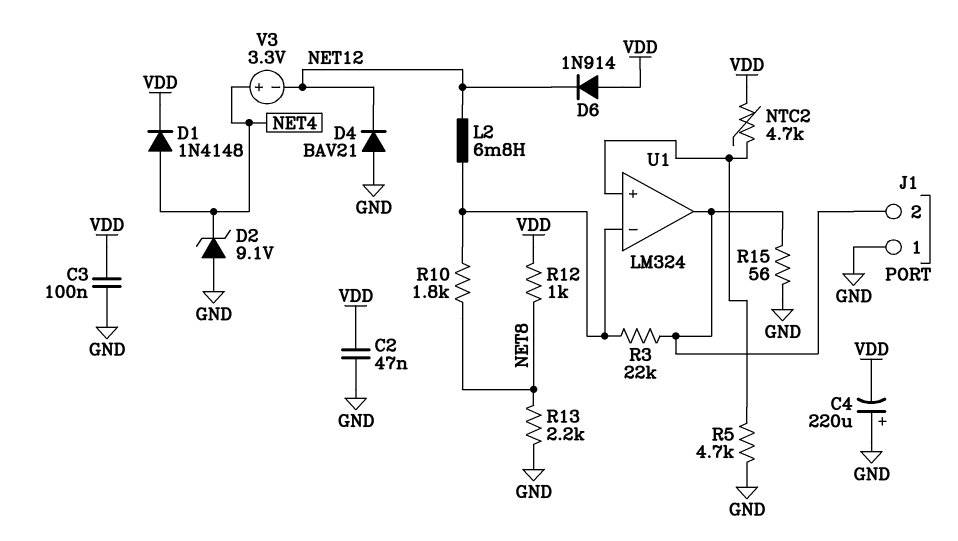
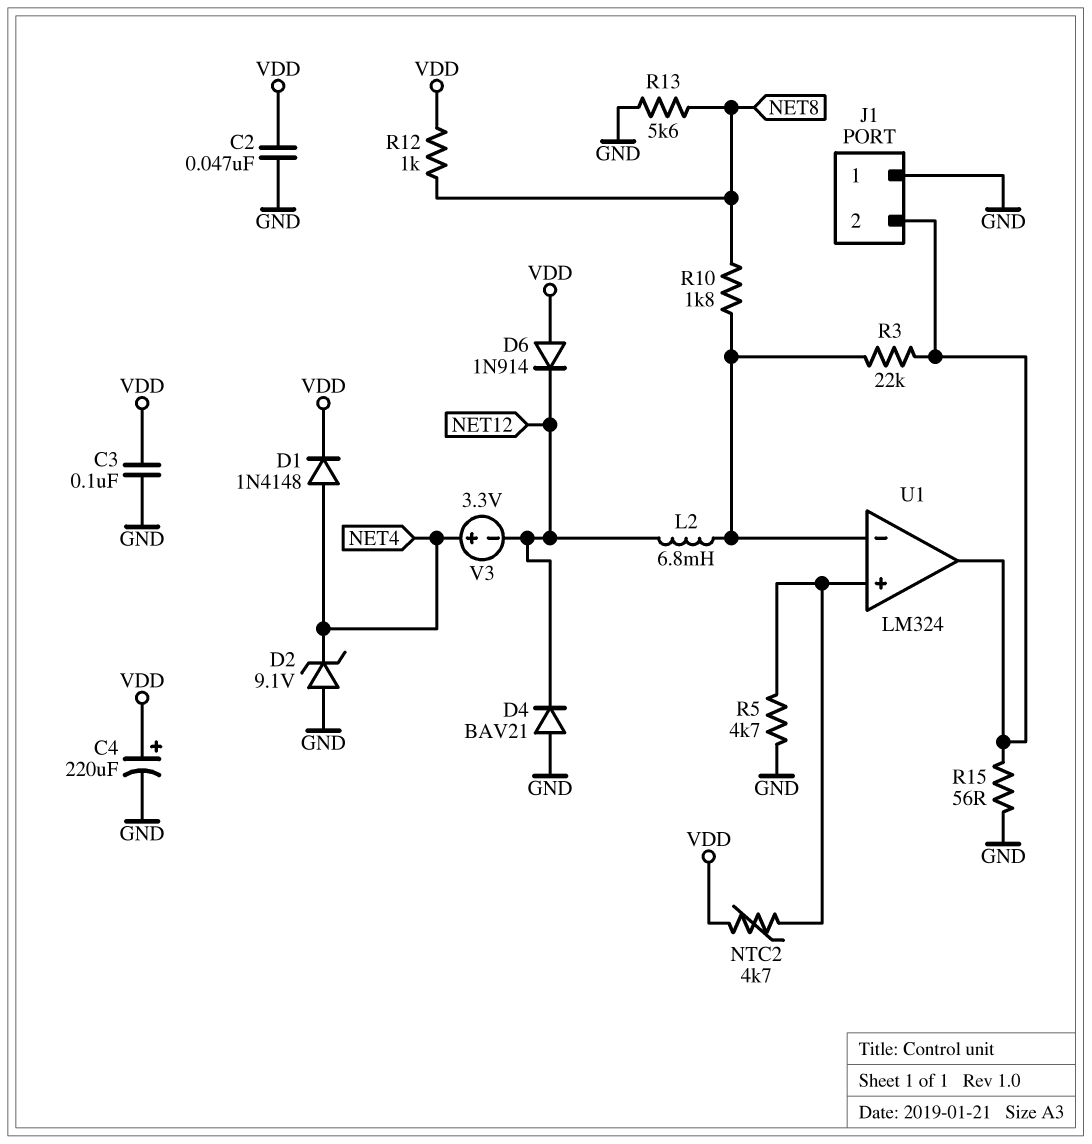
C4: 220uF (plus GND, minus VDD) -> 220uF (plus VDD, minus GND)
R13: 2.2k (GND, NET8) -> 5.6k (GND, NET8)

